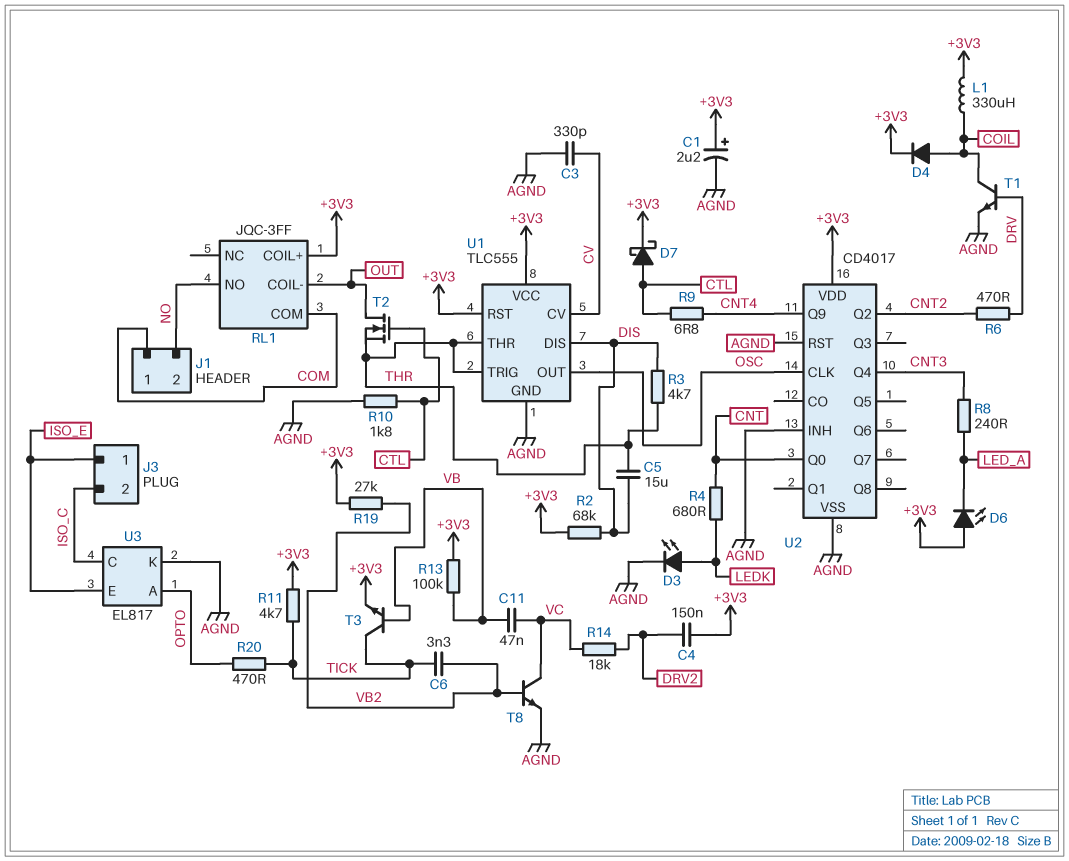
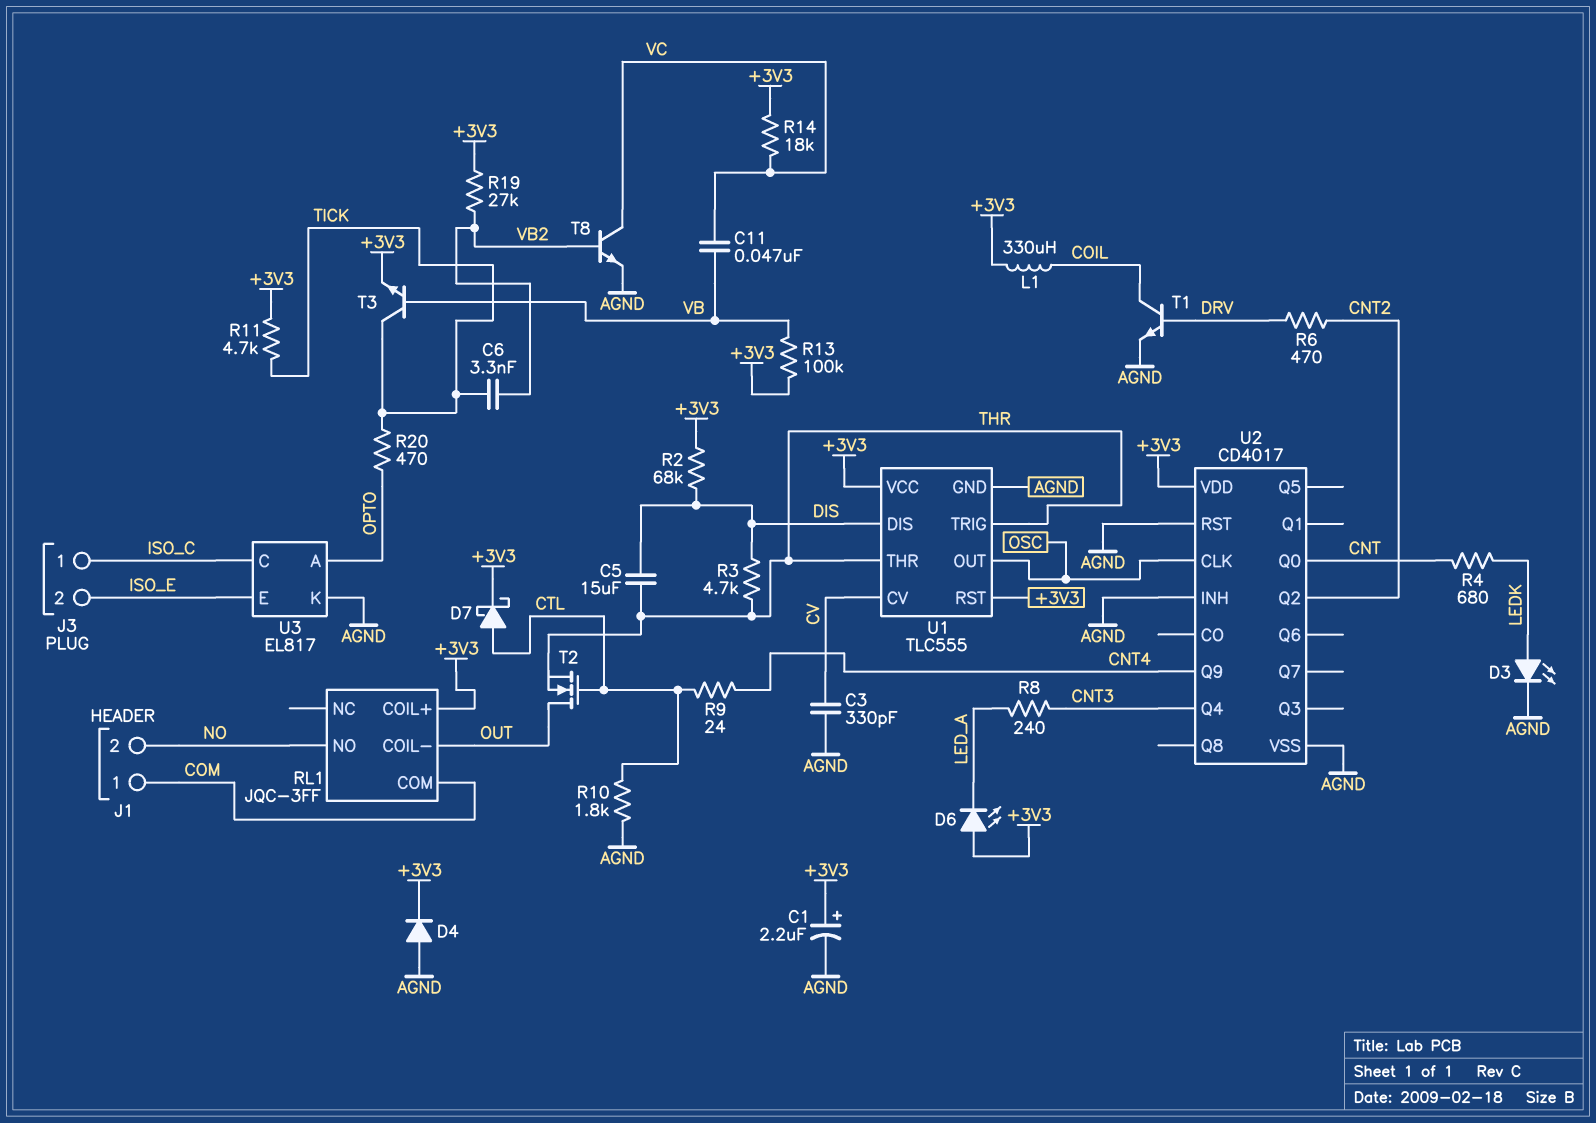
C4: 150nF (+3V3, DRV2) -> none
D4: diode (A COIL, K +3V3) -> diode (A AGND, K +3V3)
J3 pin 1: ISO_E -> ISO_C
J3 pin 2: ISO_C -> ISO_E
R9: 6.8 (CNT4, CTL) -> 24 (CNT4, CTL)
R14: 18k (DRV2, VC) -> 18k (+3V3, VC)

